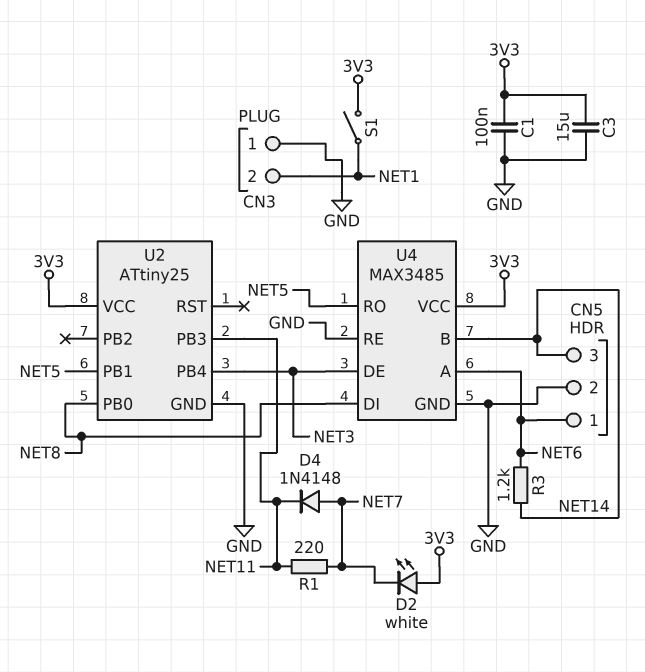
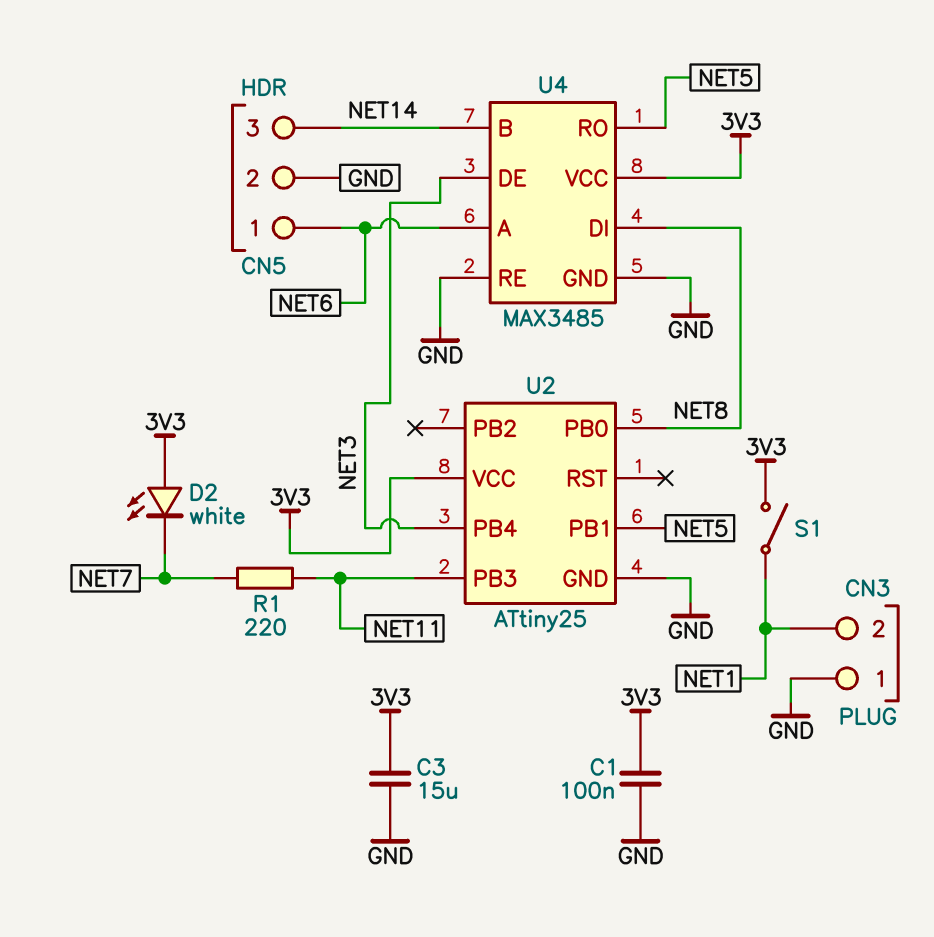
D4: diode 1N4148 (A NET7, K NET11) -> none
R3: 1.2k (NET6, NET14) -> none

